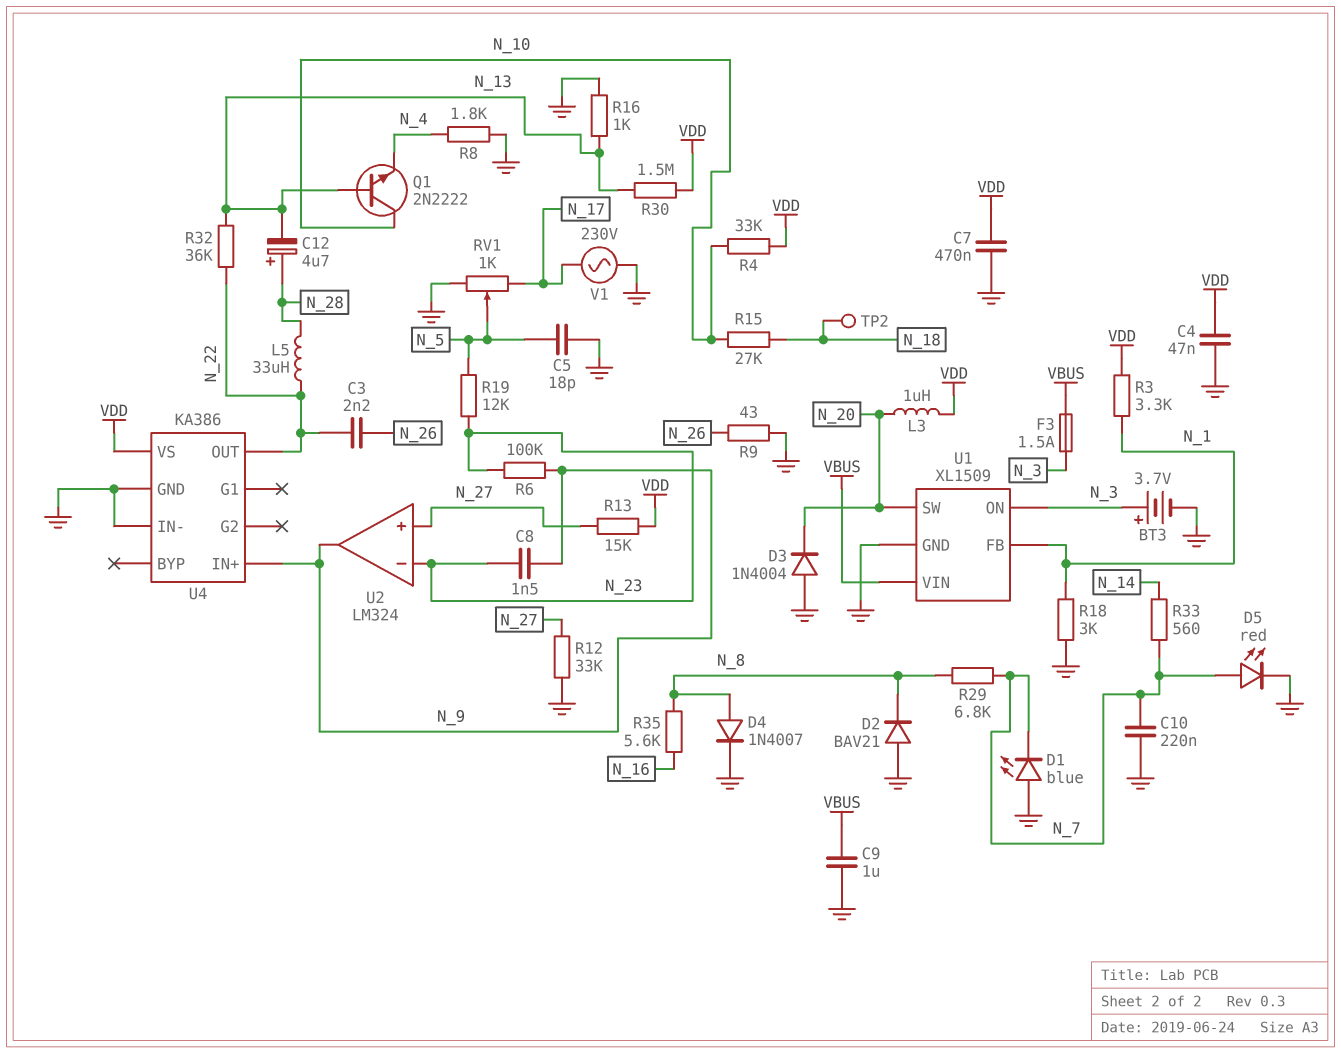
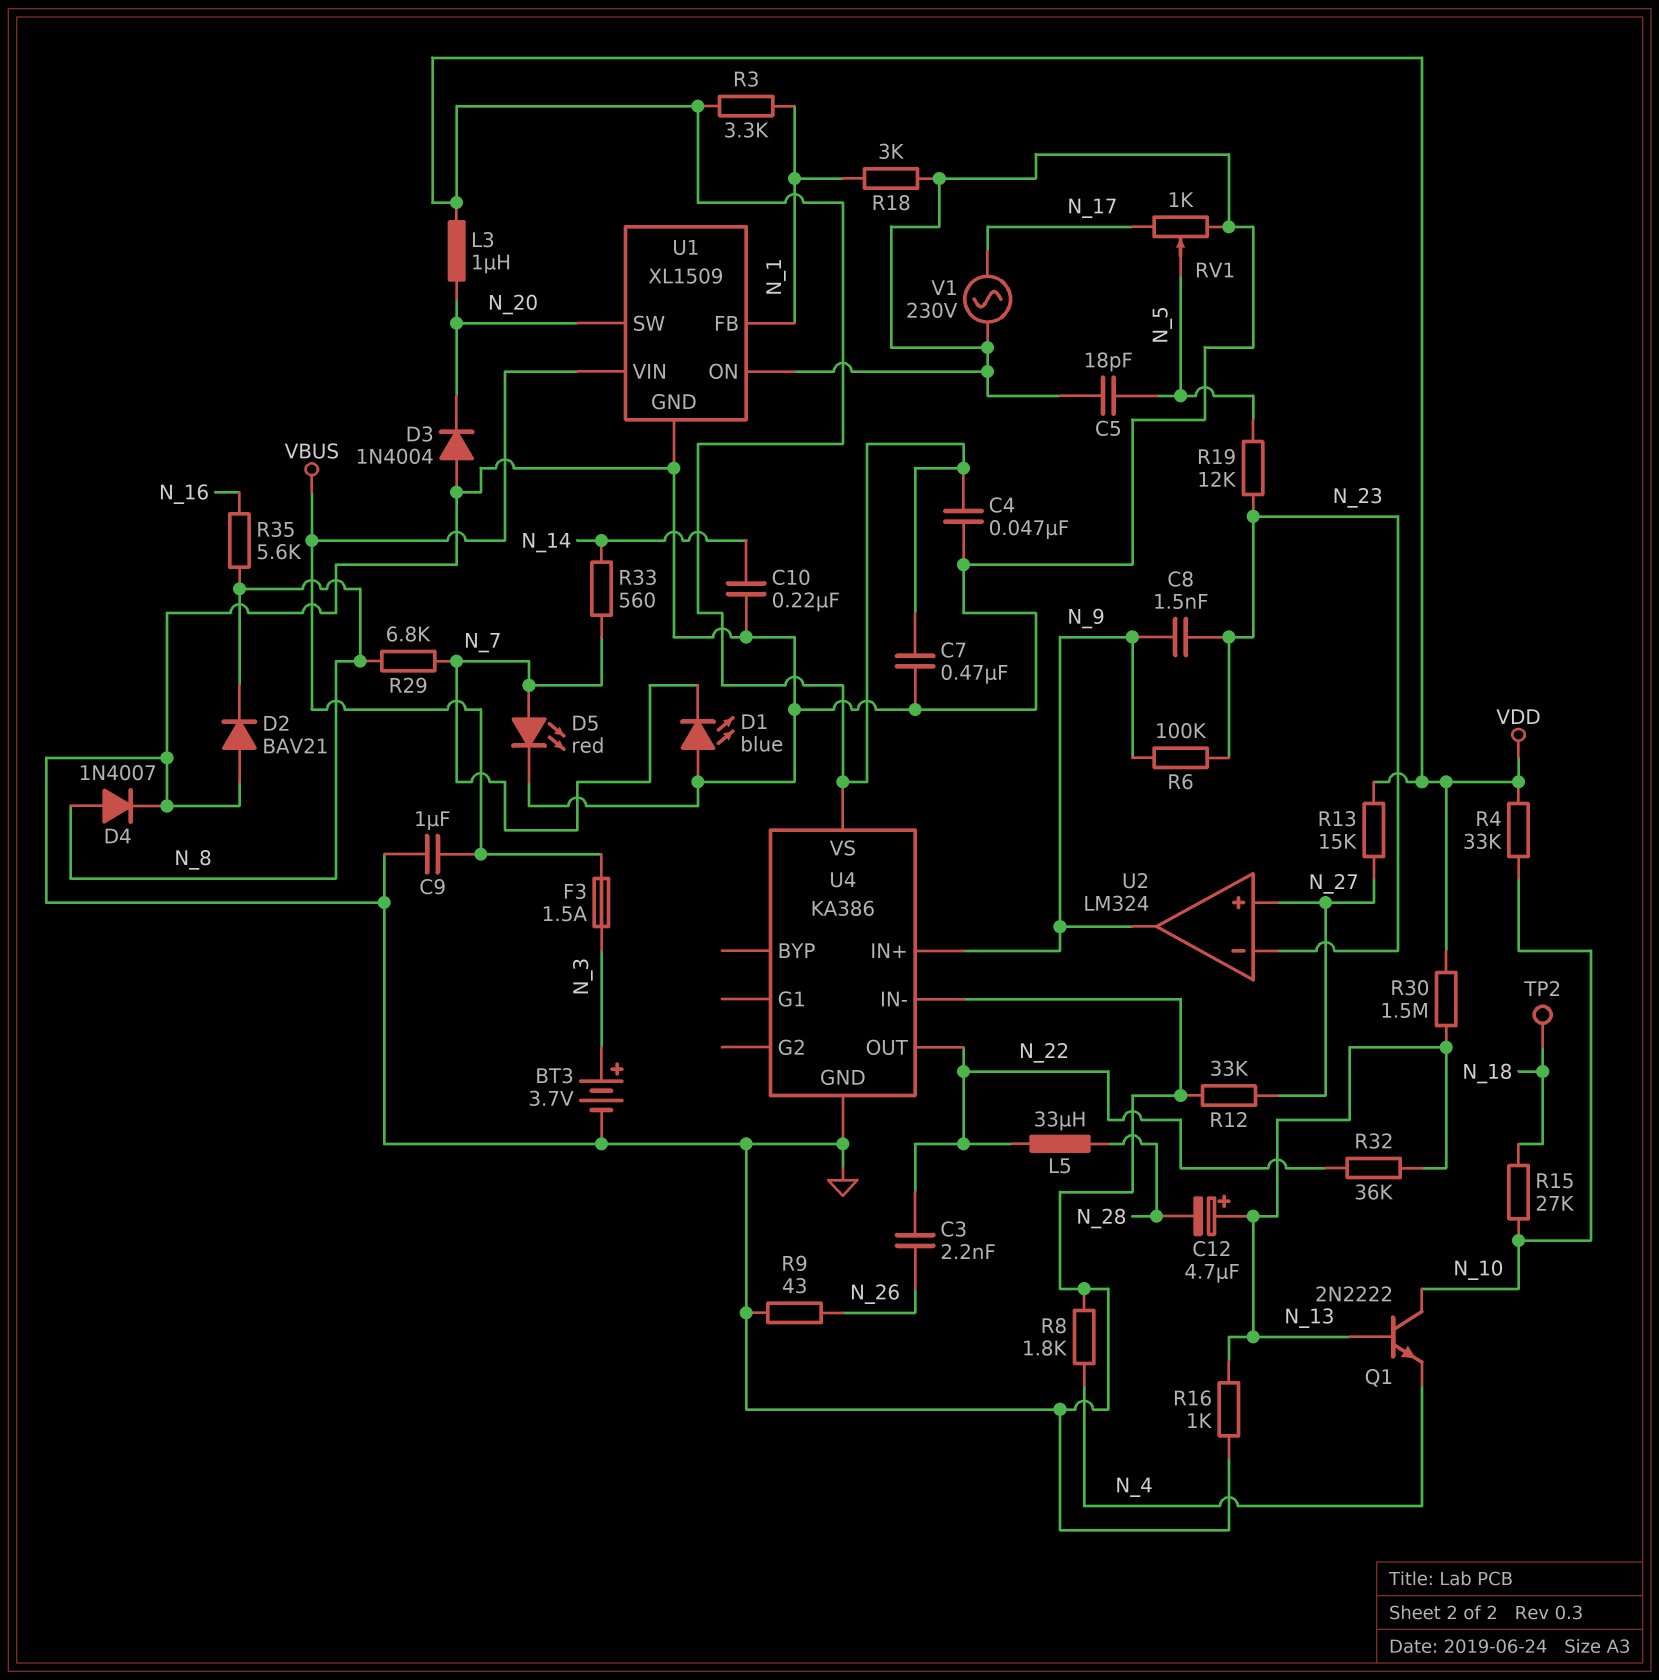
C10: 220nF (GND, N_7) -> 220nF (GND, N_14)
C12: 4.7uF (plus N_28, minus N_13) -> 4.7uF (plus N_13, minus N_28)
U1 pin ON: N_3 -> GND

